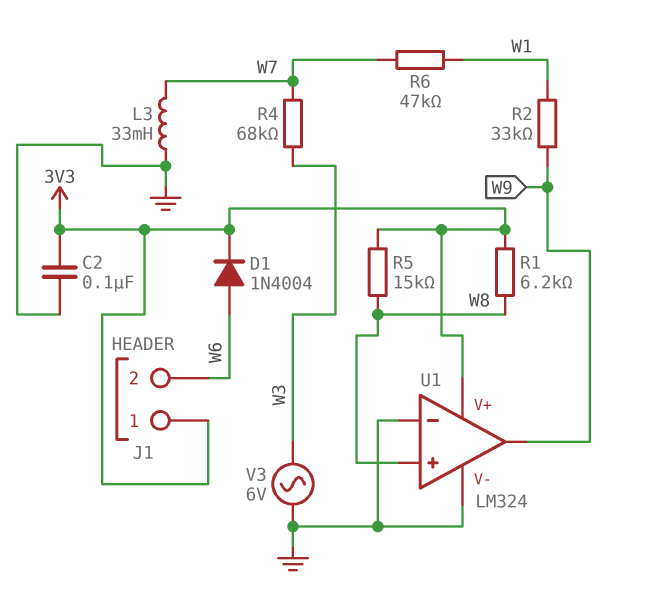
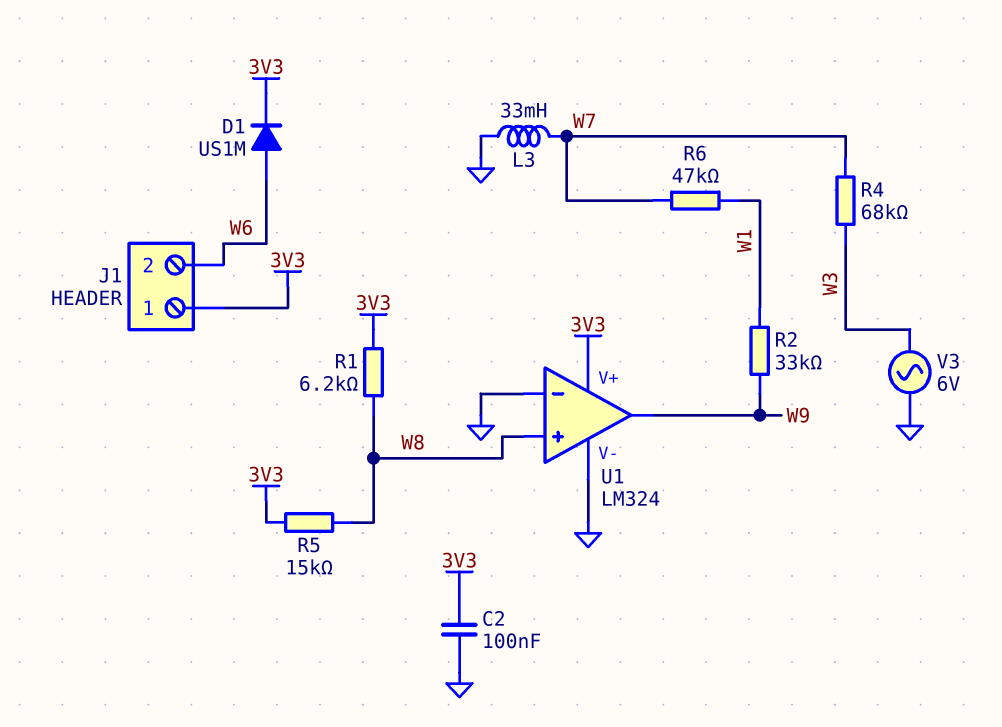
D1: diode 1N4004 (A W6, K 3V3) -> diode US1M (A W6, K 3V3)

